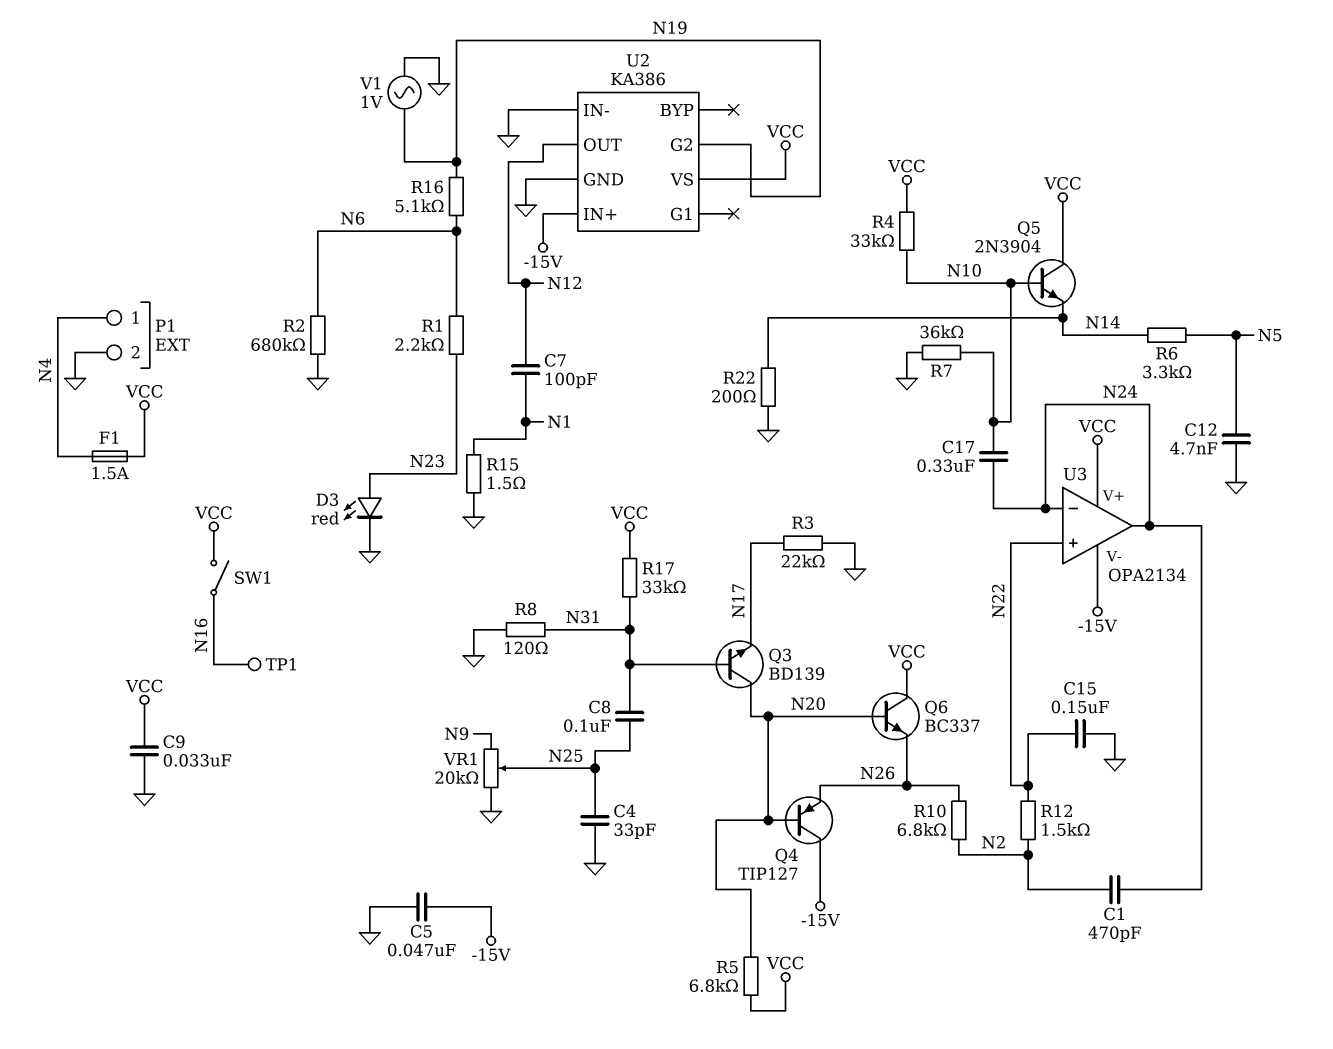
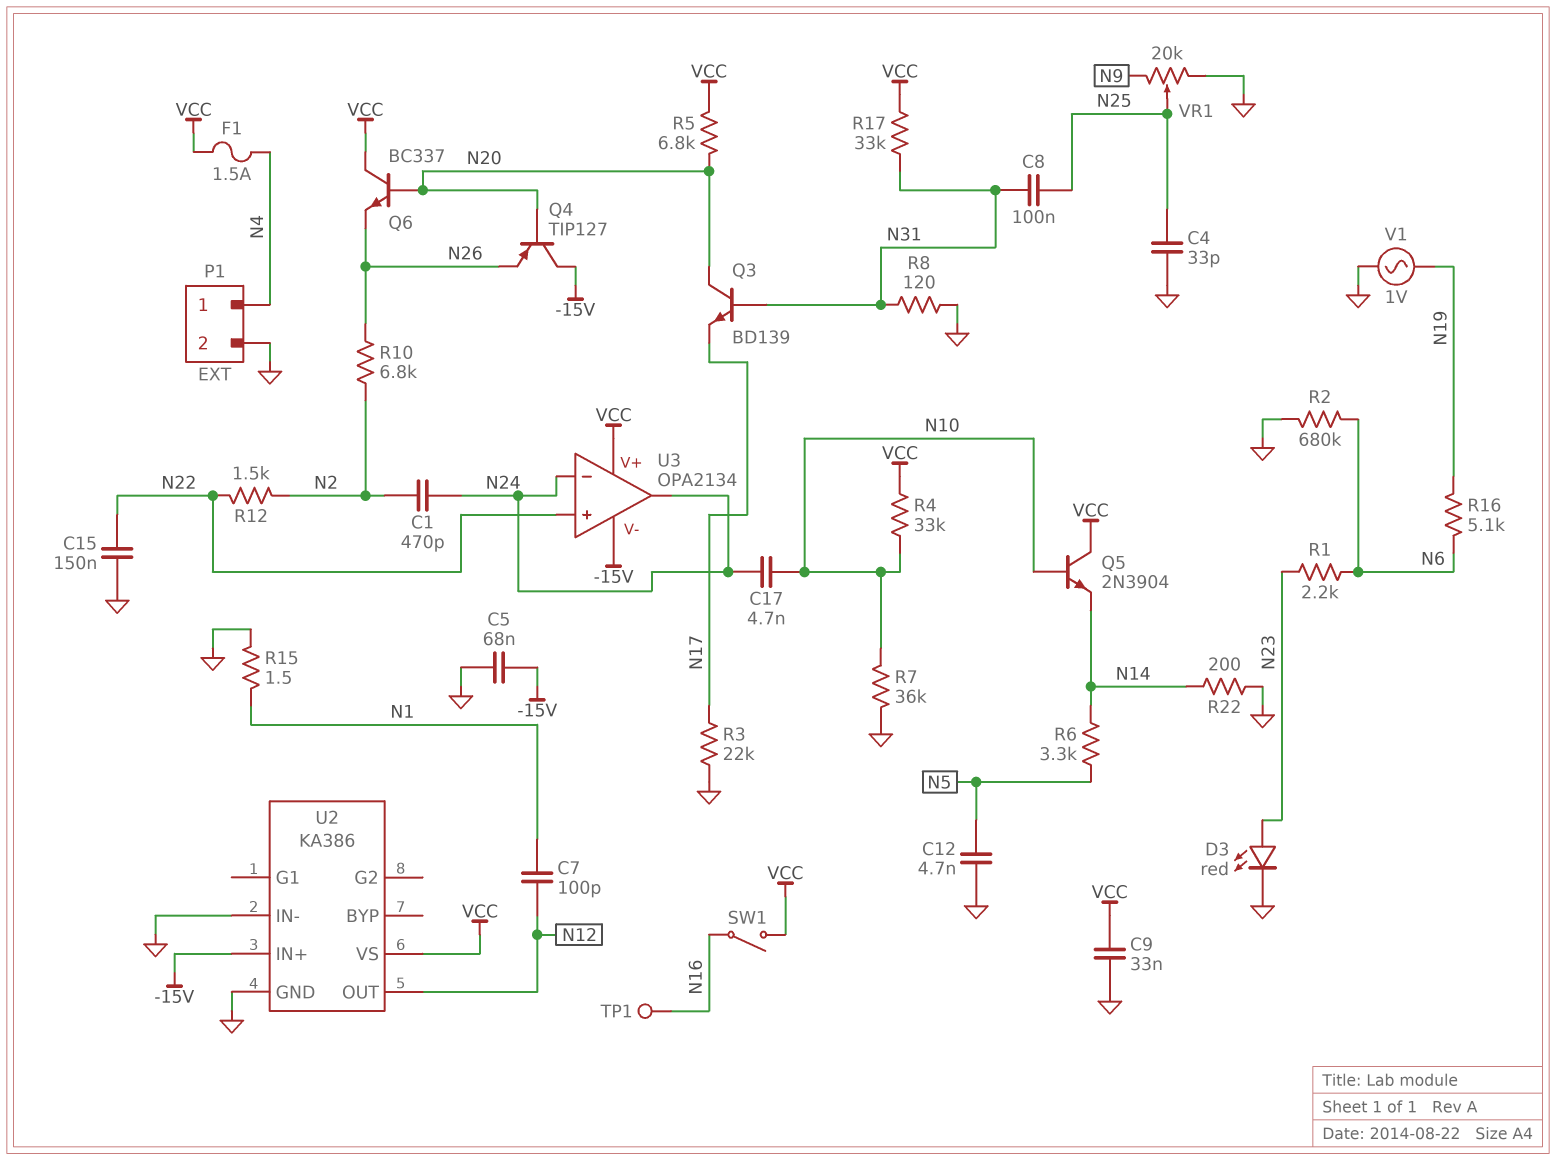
C5: 47nF (-15V, GND) -> 68nF (-15V, GND)
C17: 330nF (N10, N24) -> 4.7nF (N10, N24)
U2 pin G2: N19 -> none

